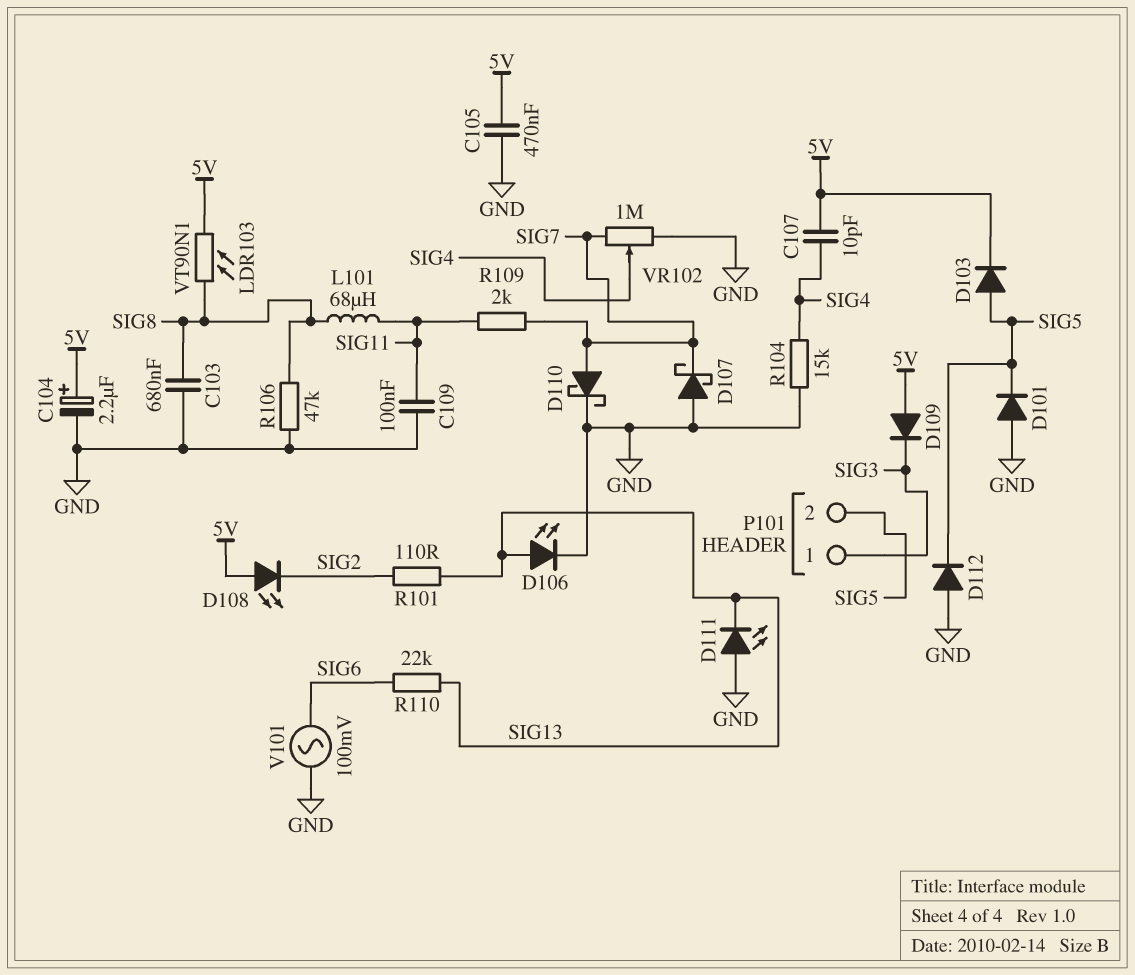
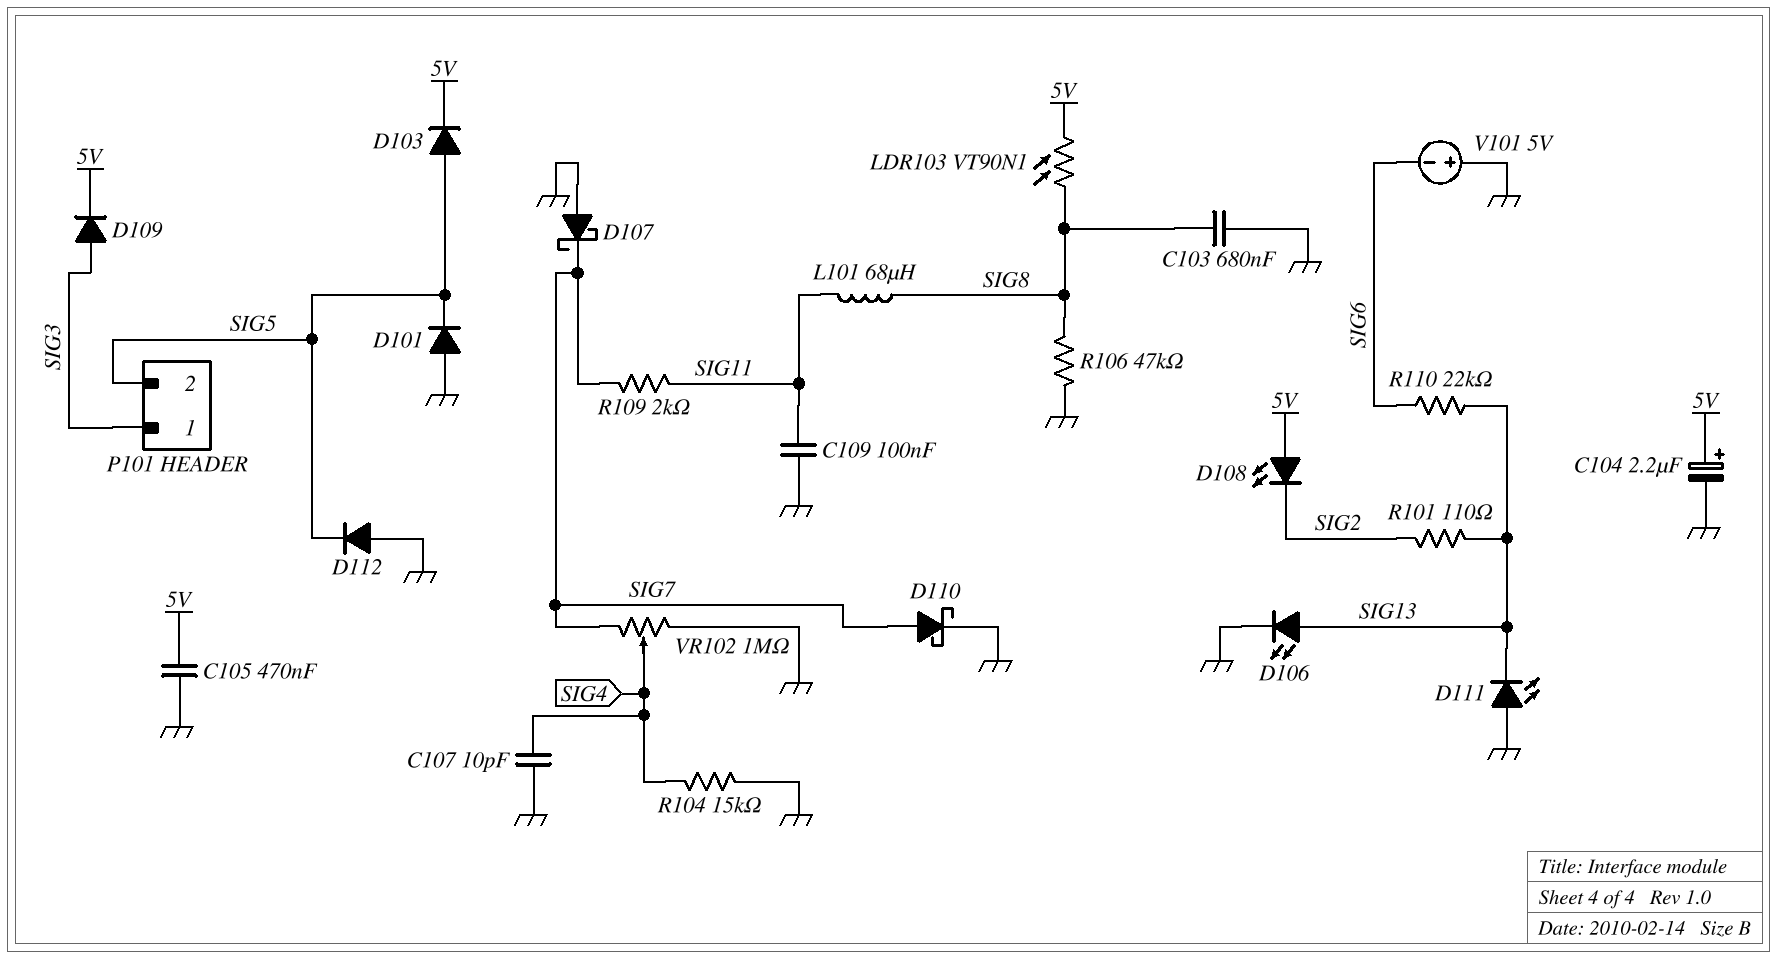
C107: 10pF (5V, SIG4) -> 10pF (GND, SIG4)
D109: diode (A 5V, K SIG3) -> diode (A SIG3, K 5V)
V101: AC 100mV (GND, SIG6) -> 5V (plus GND, minus SIG6)

